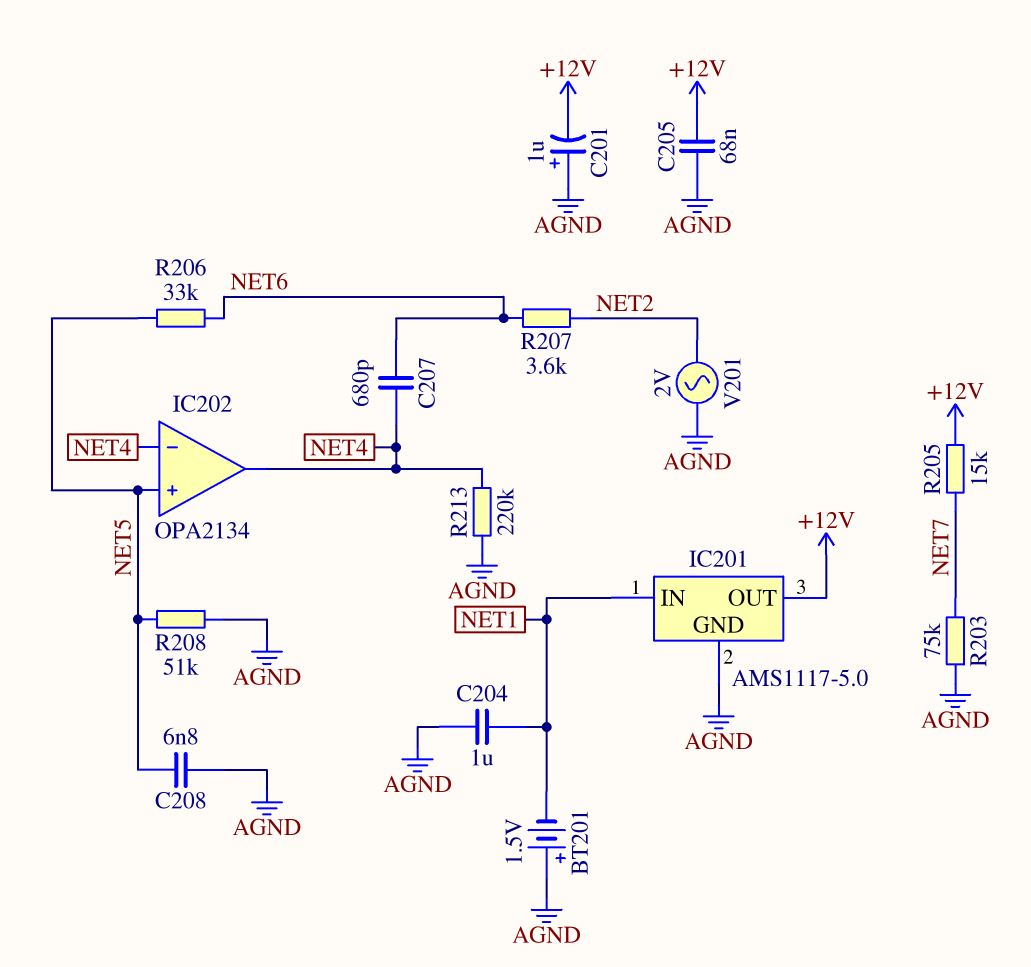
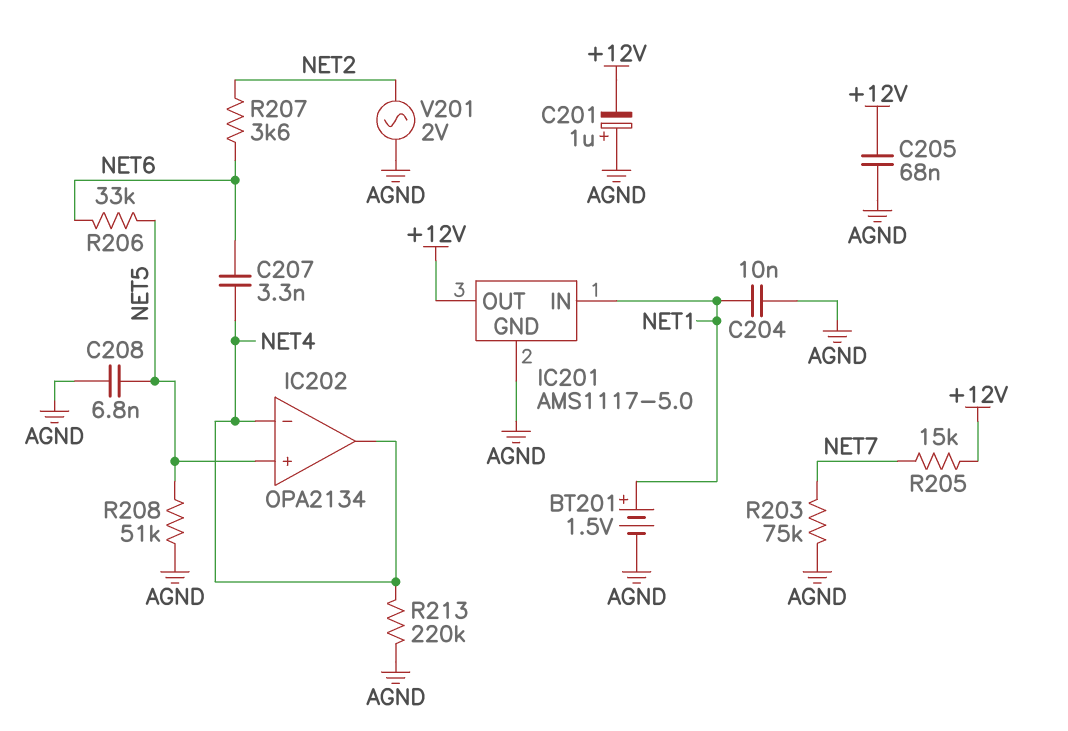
BT201: 1.5V (plus AGND, minus NET1) -> 1.5V (plus NET1, minus AGND)
C204: 1uF (AGND, NET1) -> 10nF (AGND, NET1)
C207: 680pF (NET4, NET6) -> 3.3nF (NET4, NET6)

